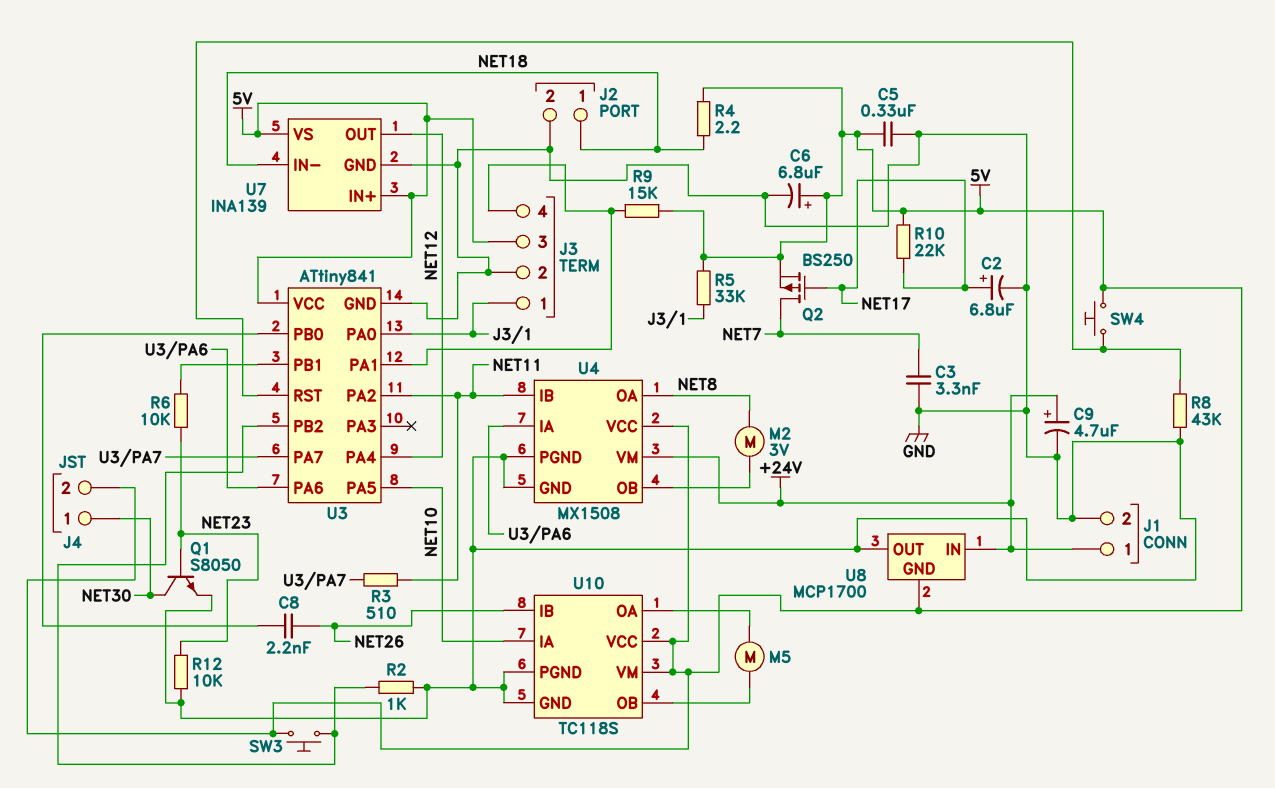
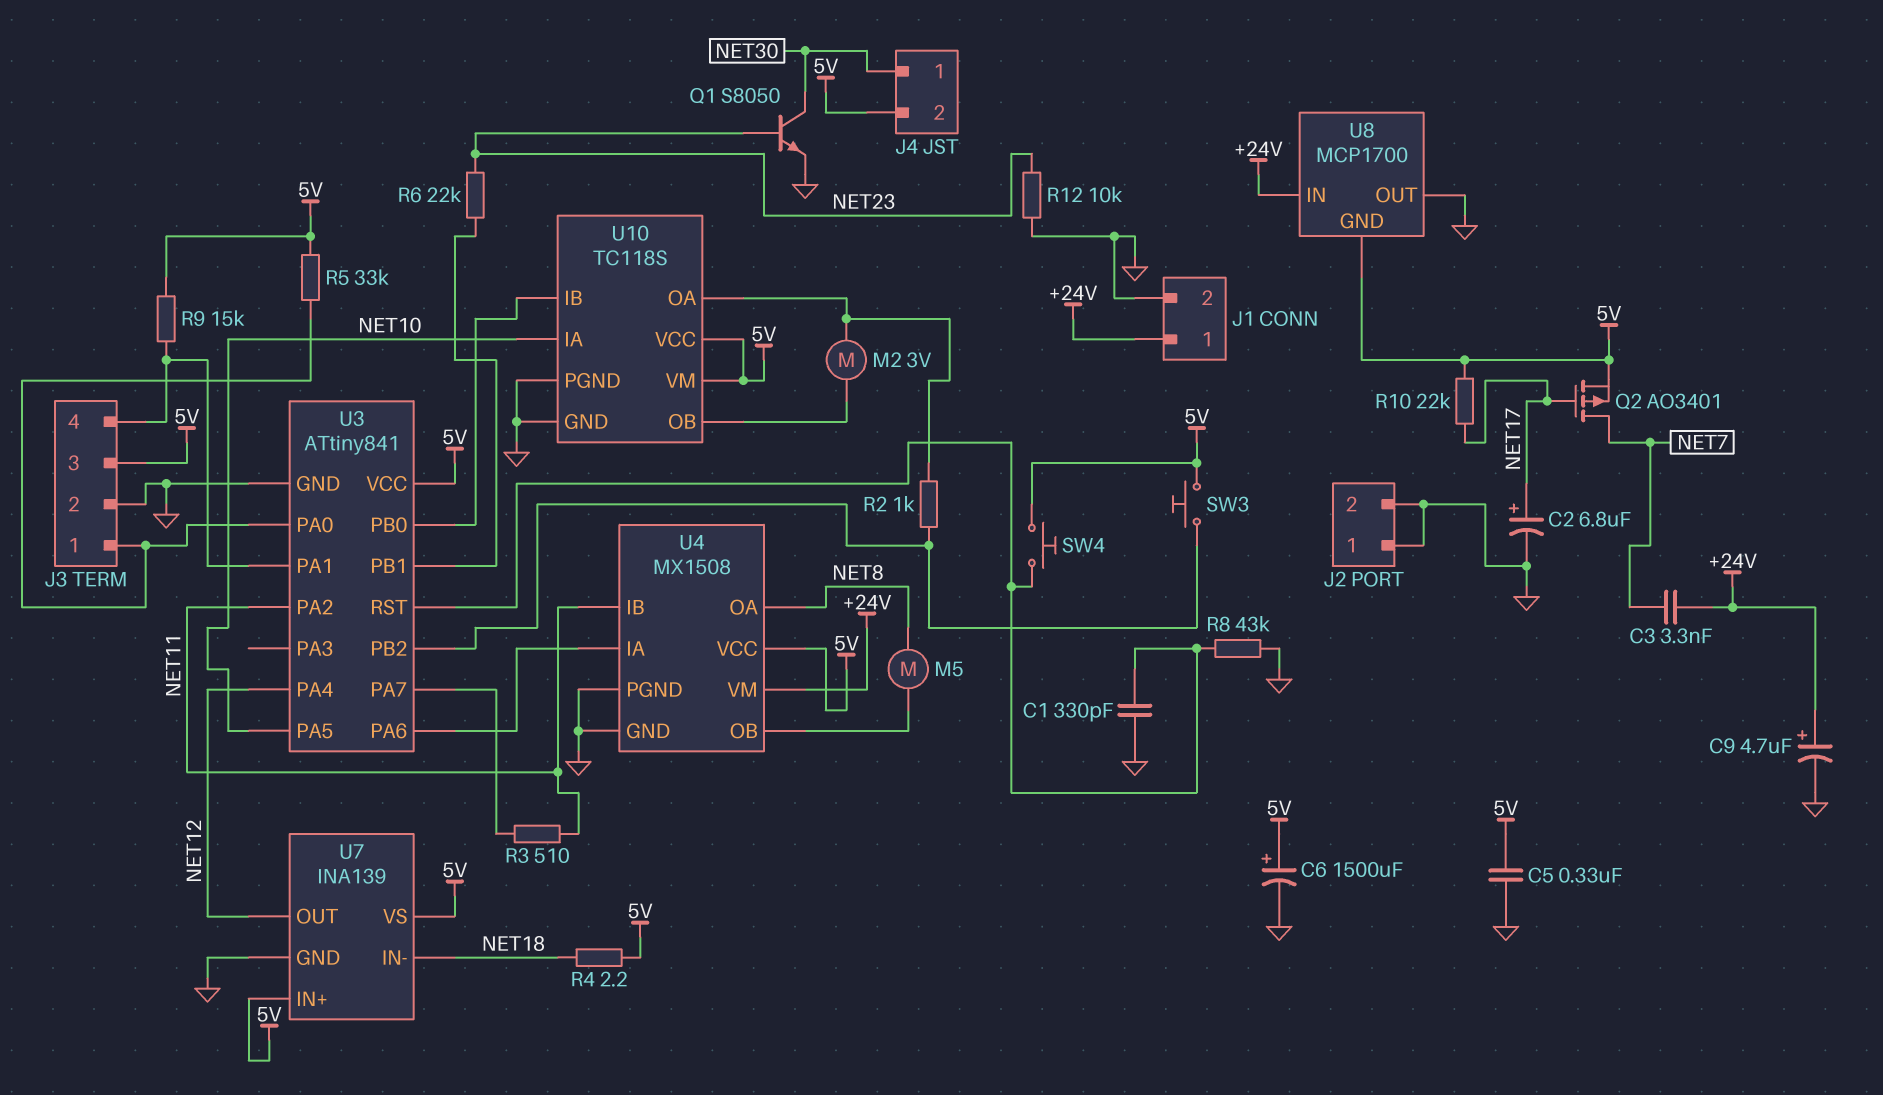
C1: none -> 330pF (GND, U3/RST)
C3: 3.3nF (GND, NET7) -> 3.3nF (+24V, NET7)
C6: 6.8uF (plus 5V, minus GND) -> 1500uF (plus 5V, minus GND)
C8: 2.2nF (NET26, U3/PB0) -> none
J2 pin 1: NET18 -> GND
M2: motor 3V (NET8, U4/OB) -> motor 3V (U10/OA, U10/OB)
M5: motor (U10/OA, U10/OB) -> motor (NET8, U4/OB)
Q2: PMOS BS250 (G NET17, D NET7, S 5V) -> PMOS AO3401 (G NET17, D NET7, S 5V)
R2: 1k (GND, U3/PB2) -> 1k (U3/PB2, U10/OA)
R6: 10k (NET23, U3/PB1) -> 22k (NET23, U3/PB1)
U10 pin IB: NET26 -> U3/PB0

